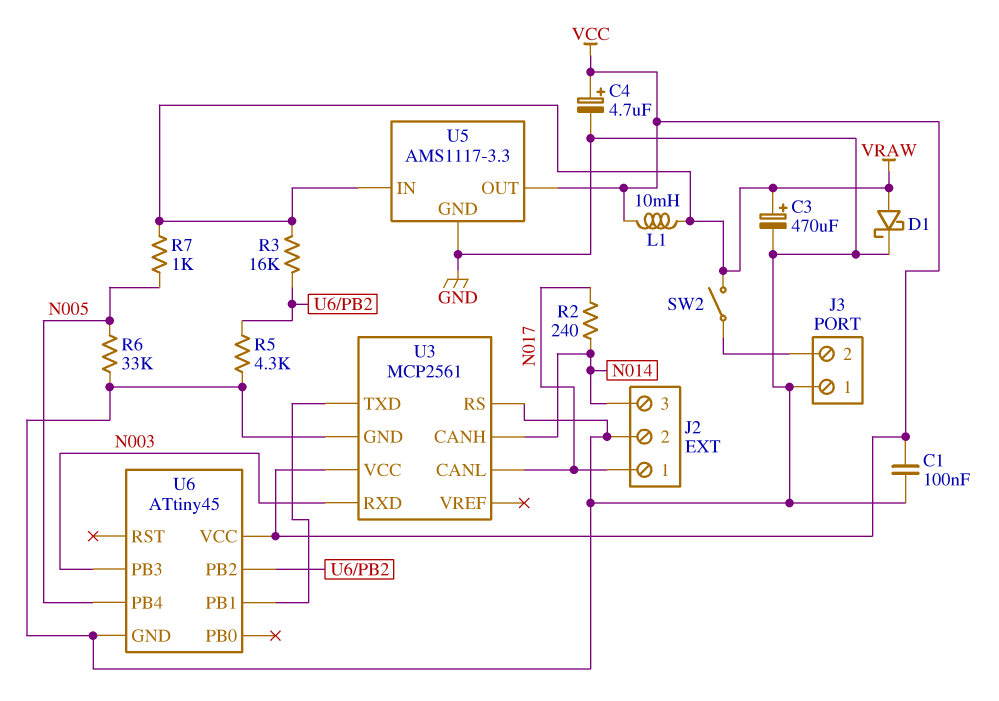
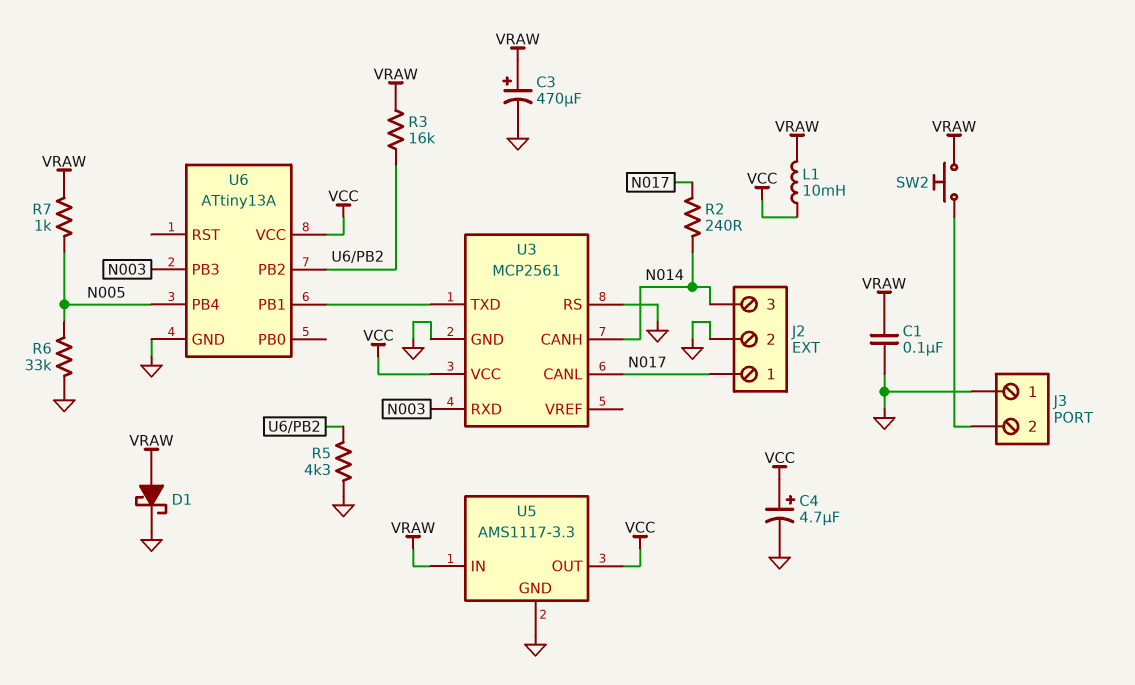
C1: 100nF (GND, VCC) -> 100nF (GND, VRAW)
SW2: switch (J3/2, VRAW) -> button (J3/2, VRAW)
U6: ATtiny45 -> ATtiny13A

